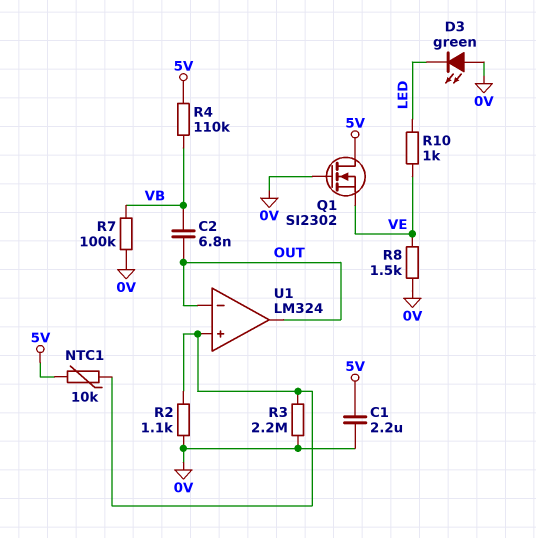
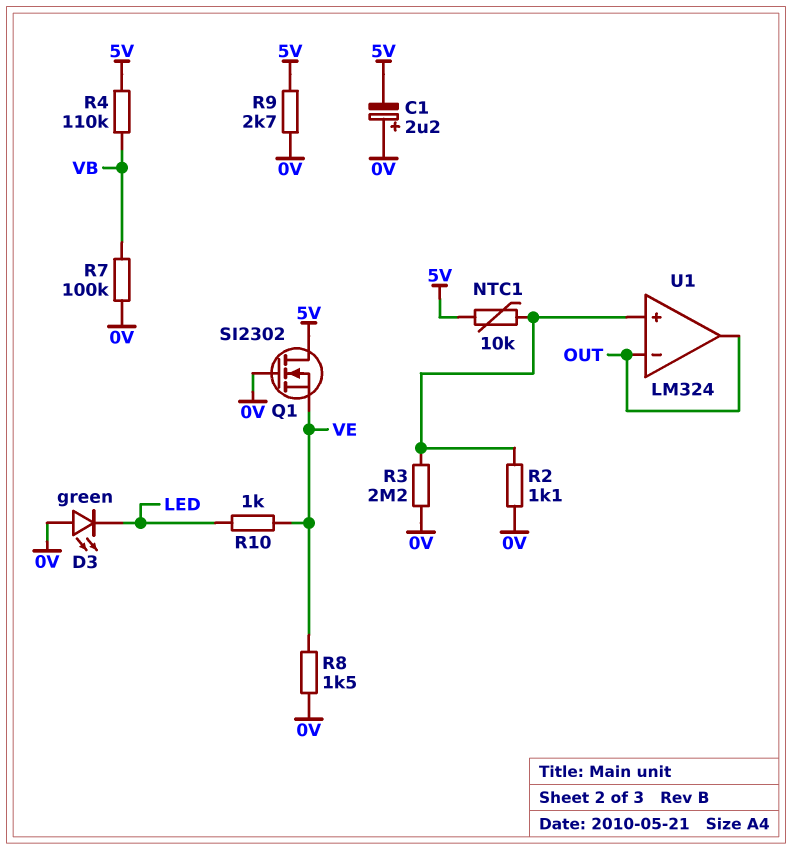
C1: 2.2uF (0V, 5V) -> 2.2uF (plus 0V, minus 5V)
C2: 6.8nF (OUT, VB) -> none
R9: none -> 2.7k (0V, 5V)

